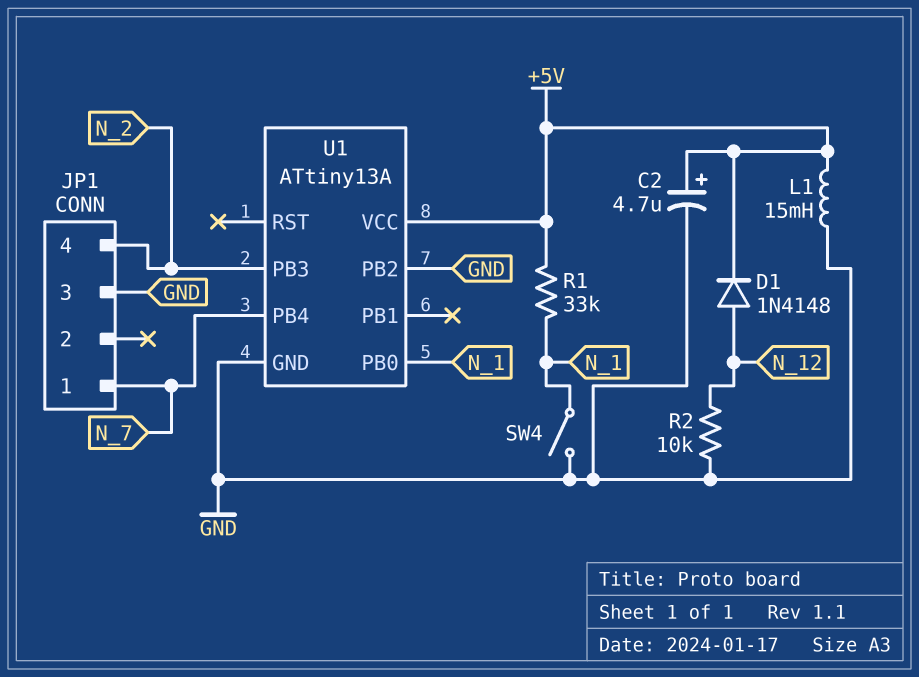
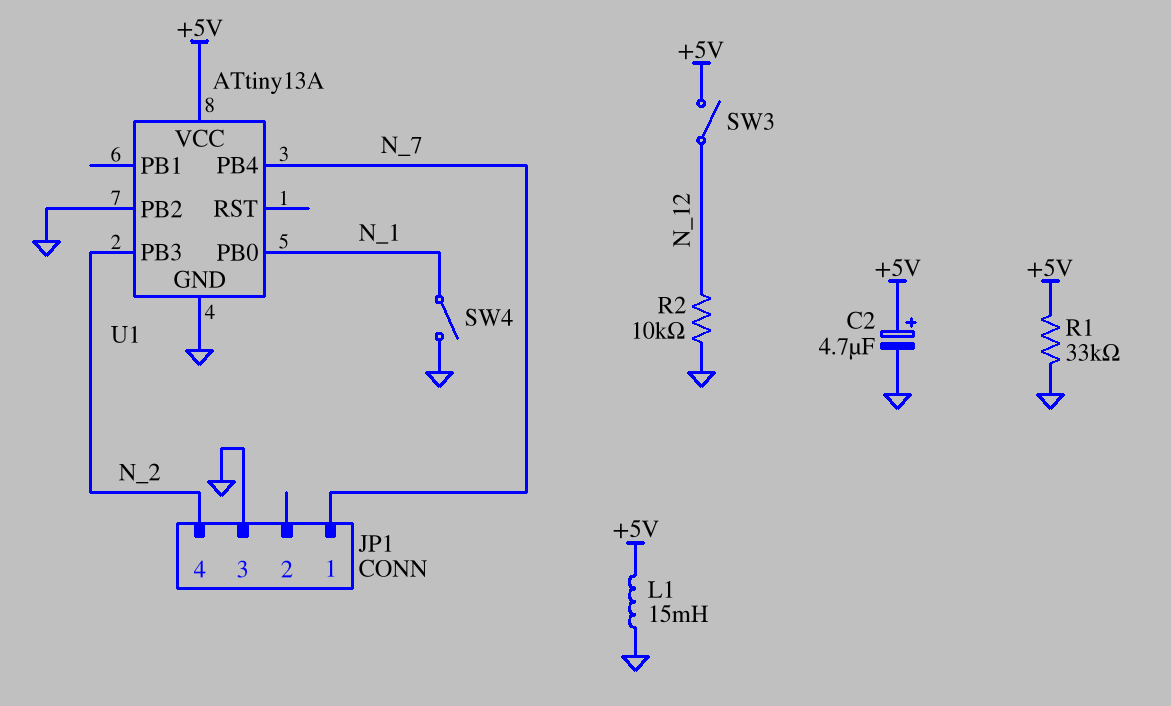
D1: diode 1N4148 (A N_12, K +5V) -> none
R1: 33k (+5V, N_1) -> 33k (+5V, GND)
SW3: none -> switch (+5V, N_12)

